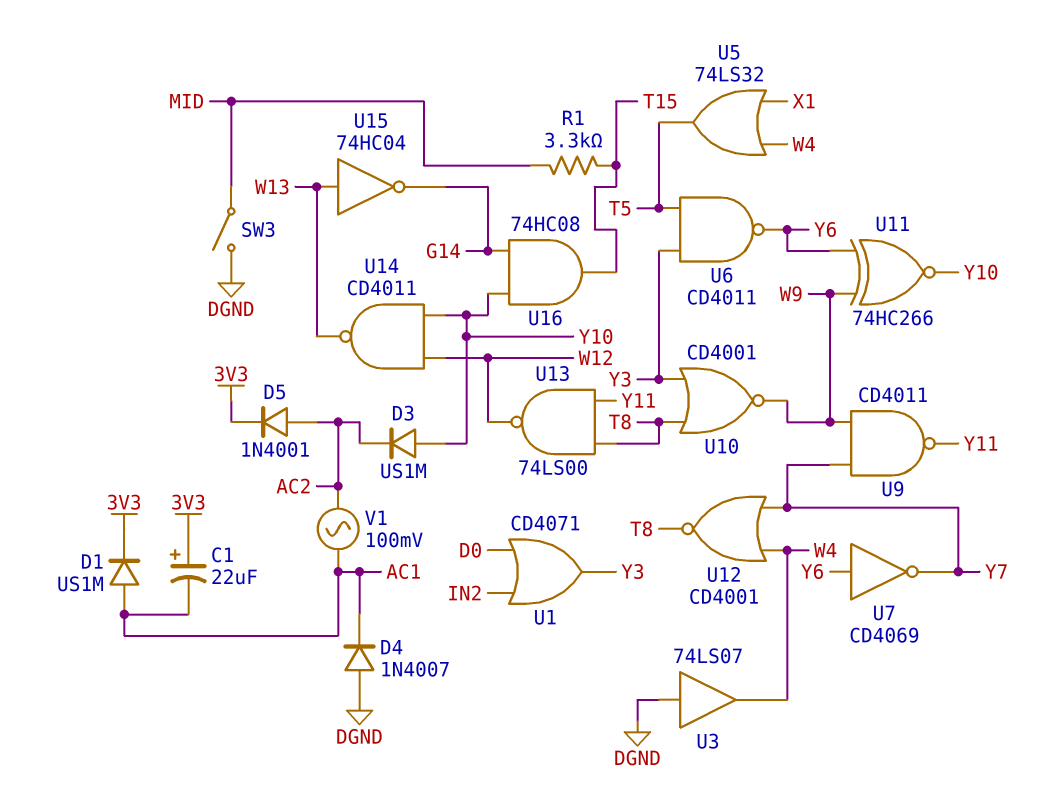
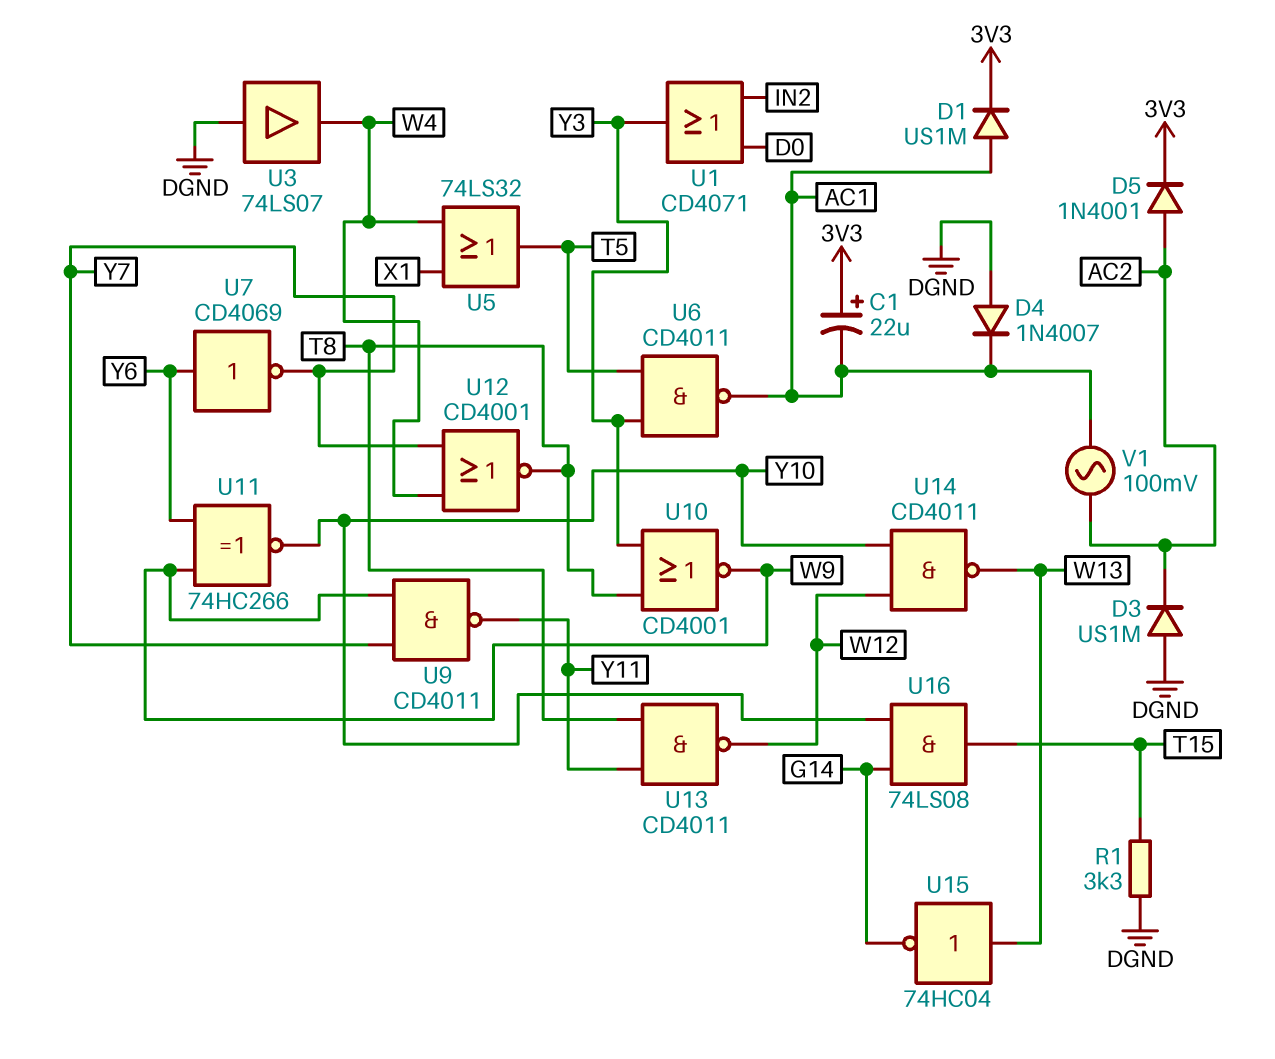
D3: diode US1M (A Y10, K AC2) -> diode US1M (A DGND, K AC2)
R1: 3.3k (MID, T15) -> 3.3k (DGND, T15)
SW3: switch (DGND, MID) -> none
U6: NAND CD4011 (in T5, in Y3, out Y6) -> NAND CD4011 (in T5, in Y3, out AC1)
U13: NAND 74LS00 (in T8, in Y11, out W12) -> NAND CD4011 (in T8, in Y11, out W12)
U16: AND 74HC08 (in G14, in Y10, out T15) -> AND 74LS08 (in G14, in Y10, out T15)

